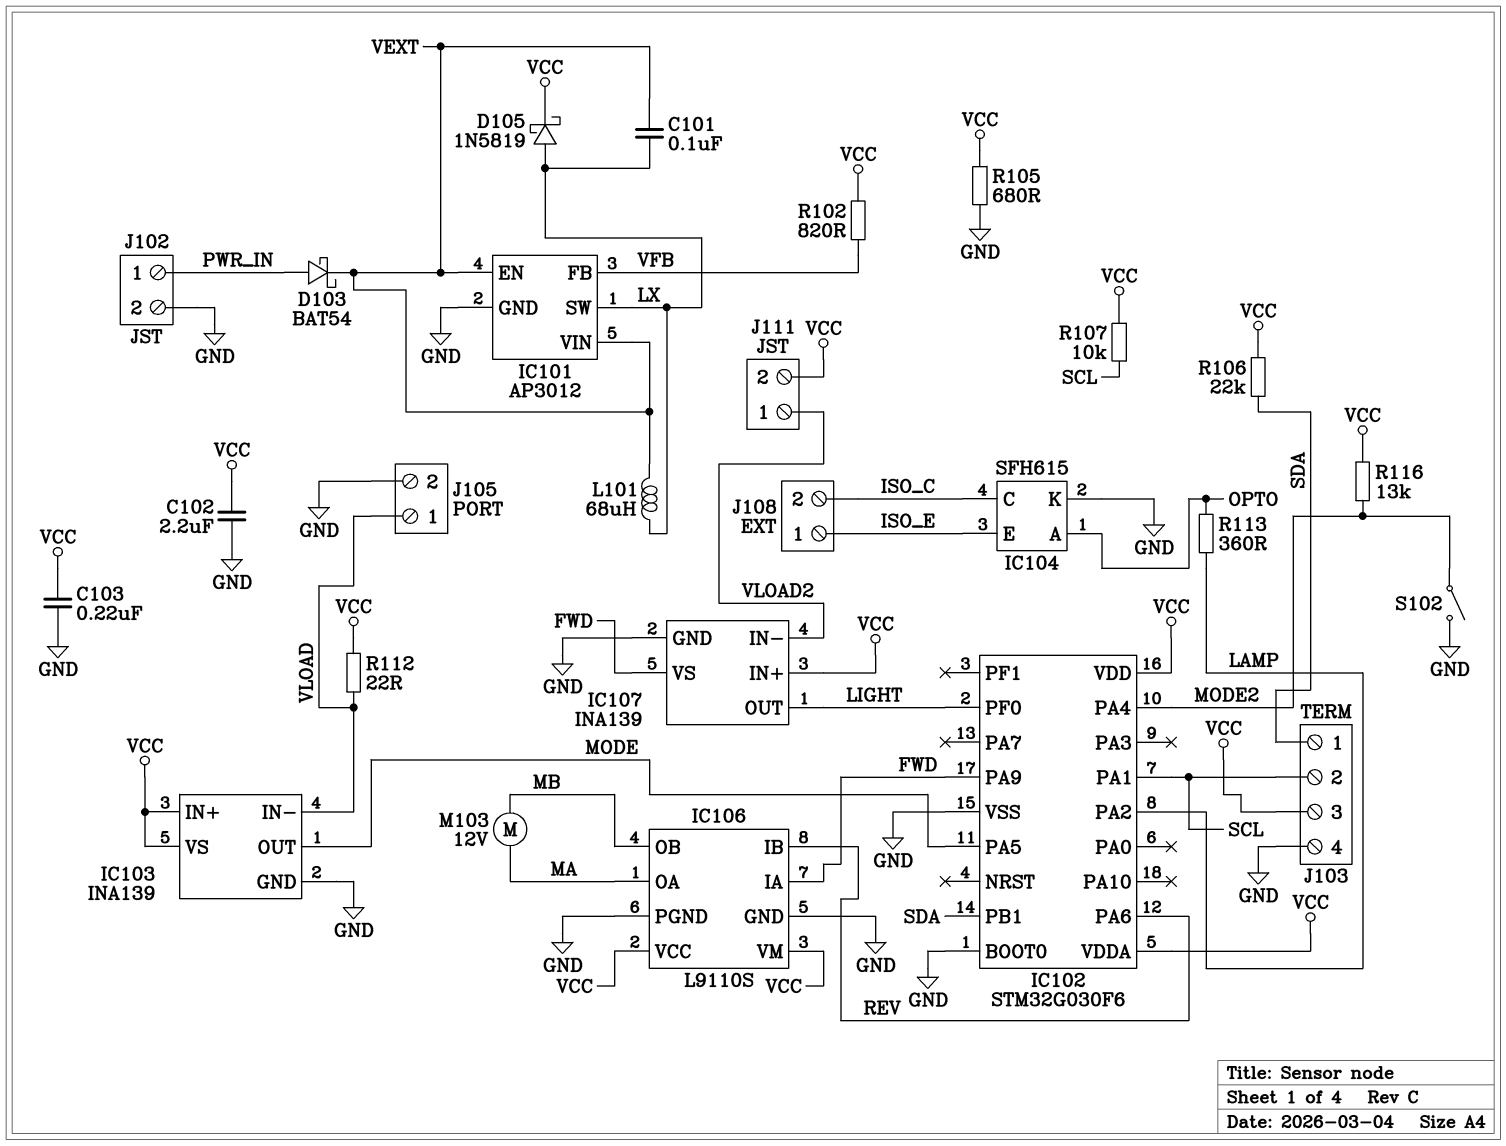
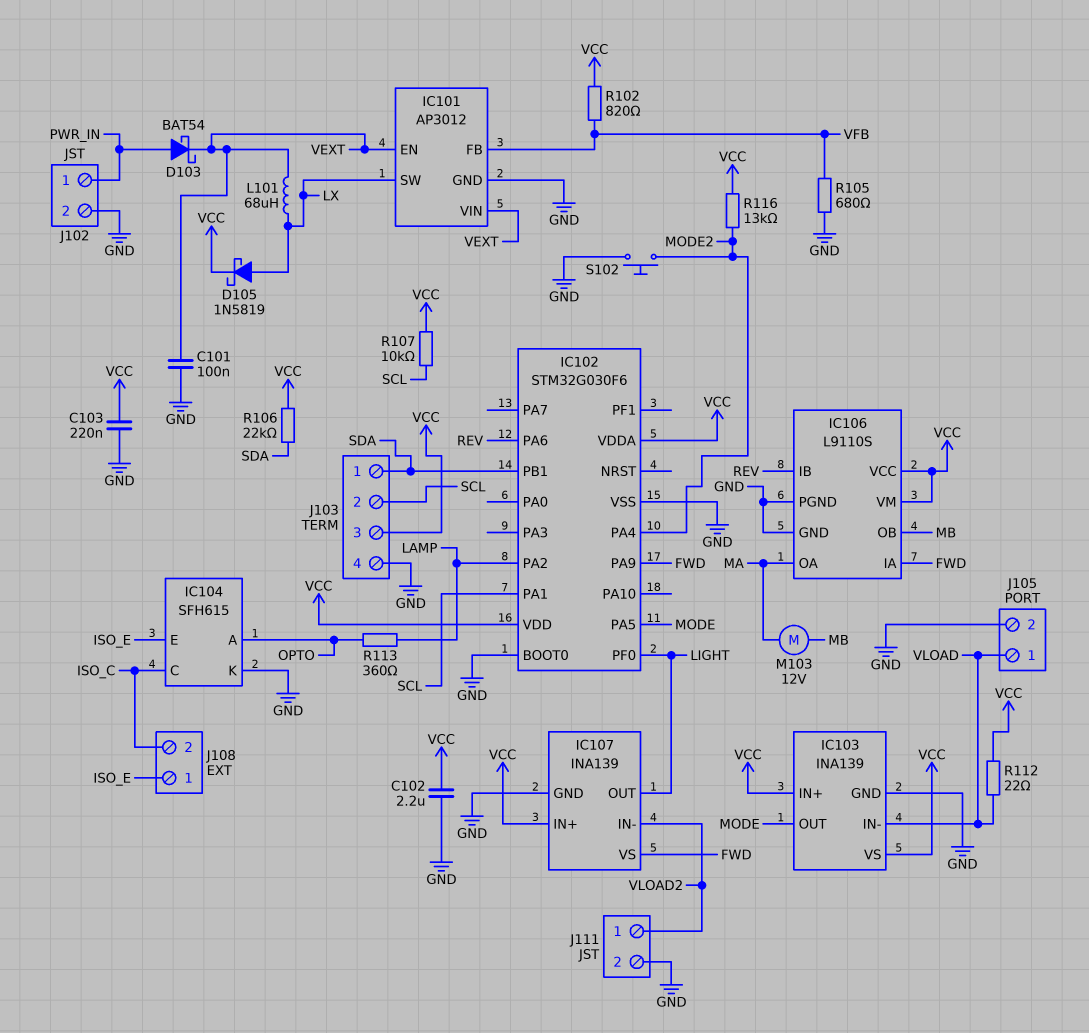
C101: 100nF (LX, VEXT) -> 100nF (GND, VEXT)
J111 pin 2: VCC -> GND
R105: 680 (GND, VCC) -> 680 (GND, VFB)
S102: switch (GND, MODE2) -> button (GND, MODE2)

